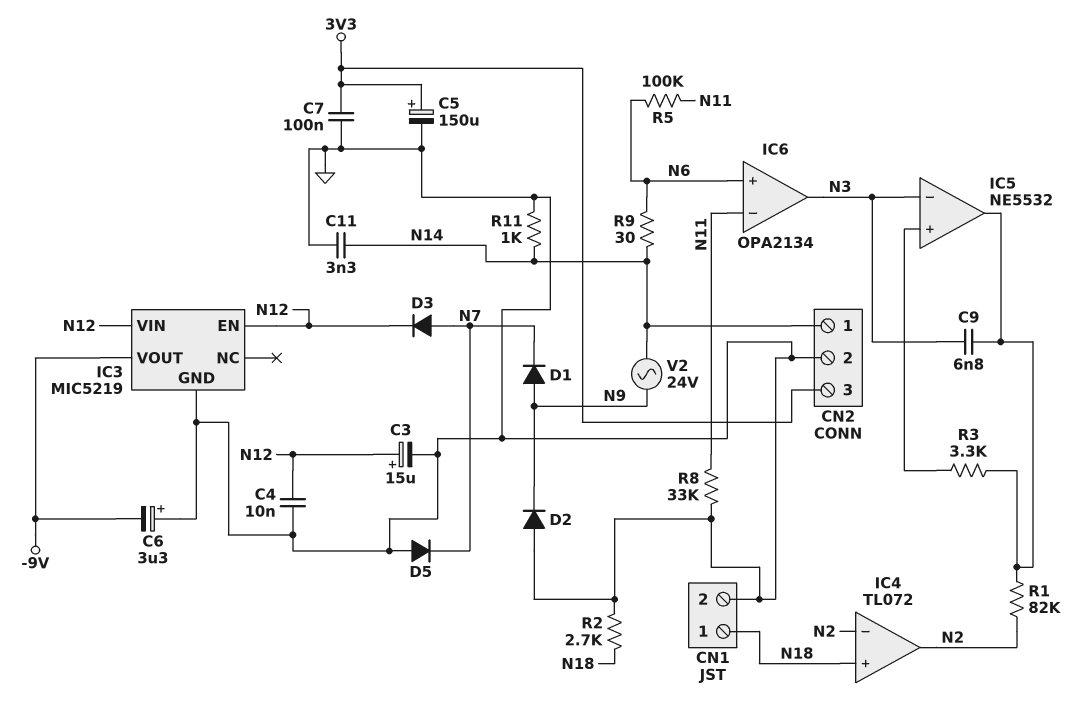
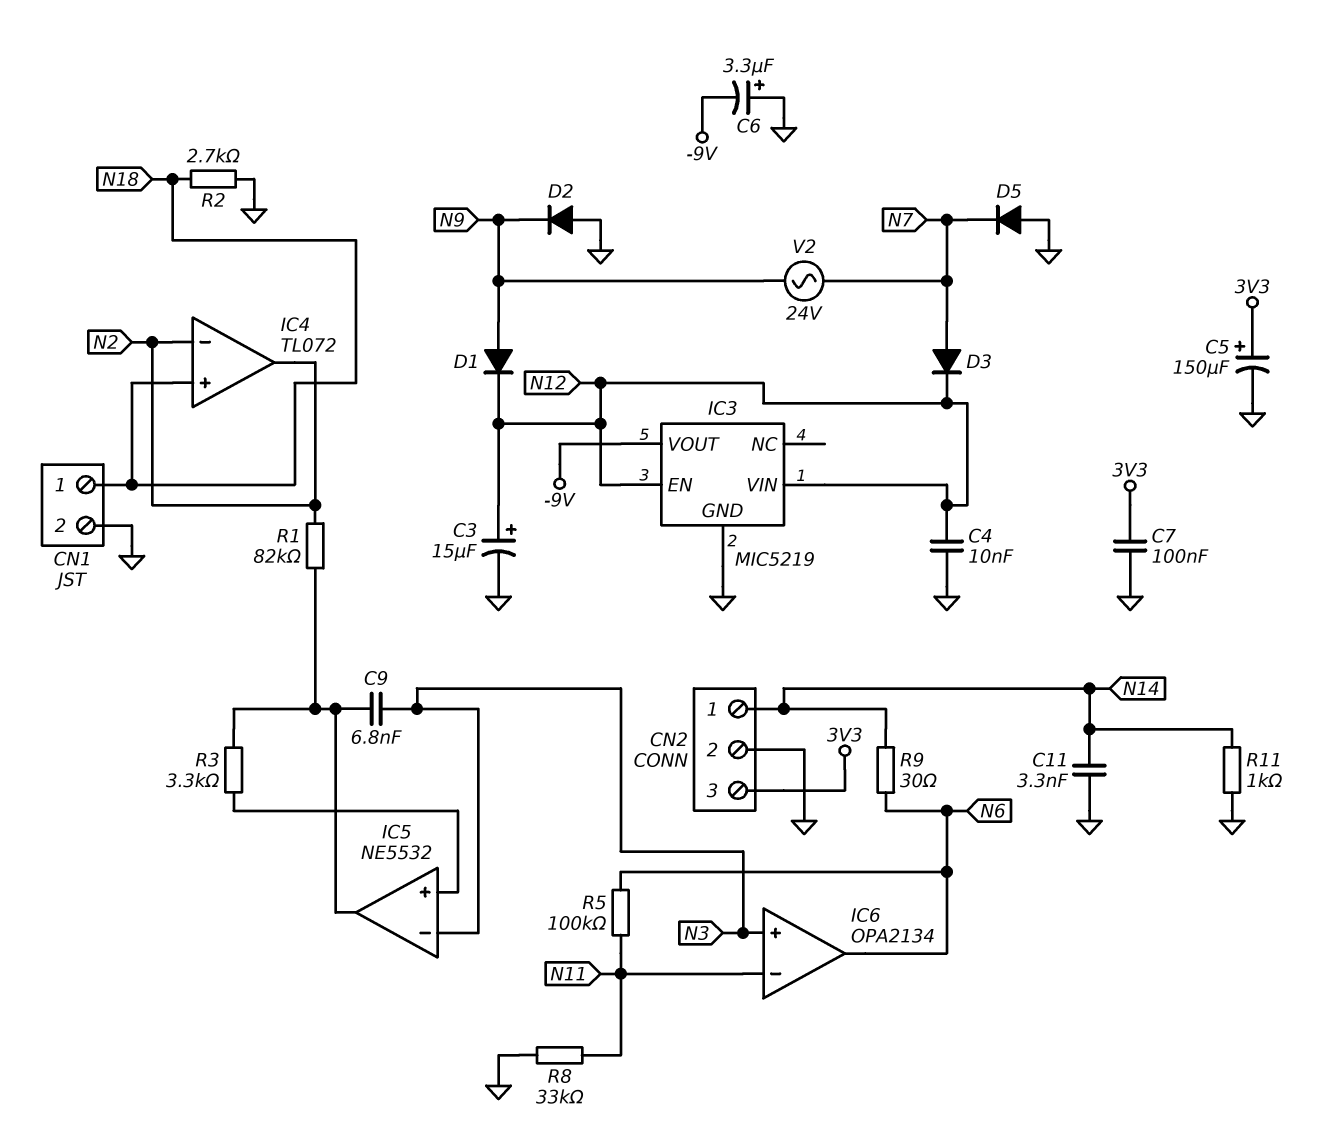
D1: diode (A N9, K N7) -> diode (A N9, K N12)
IC6 pin in+: N6 -> N3
IC6 pin out: N3 -> N6
V2: AC 24V (N9, N14) -> AC 24V (N7, N9)

